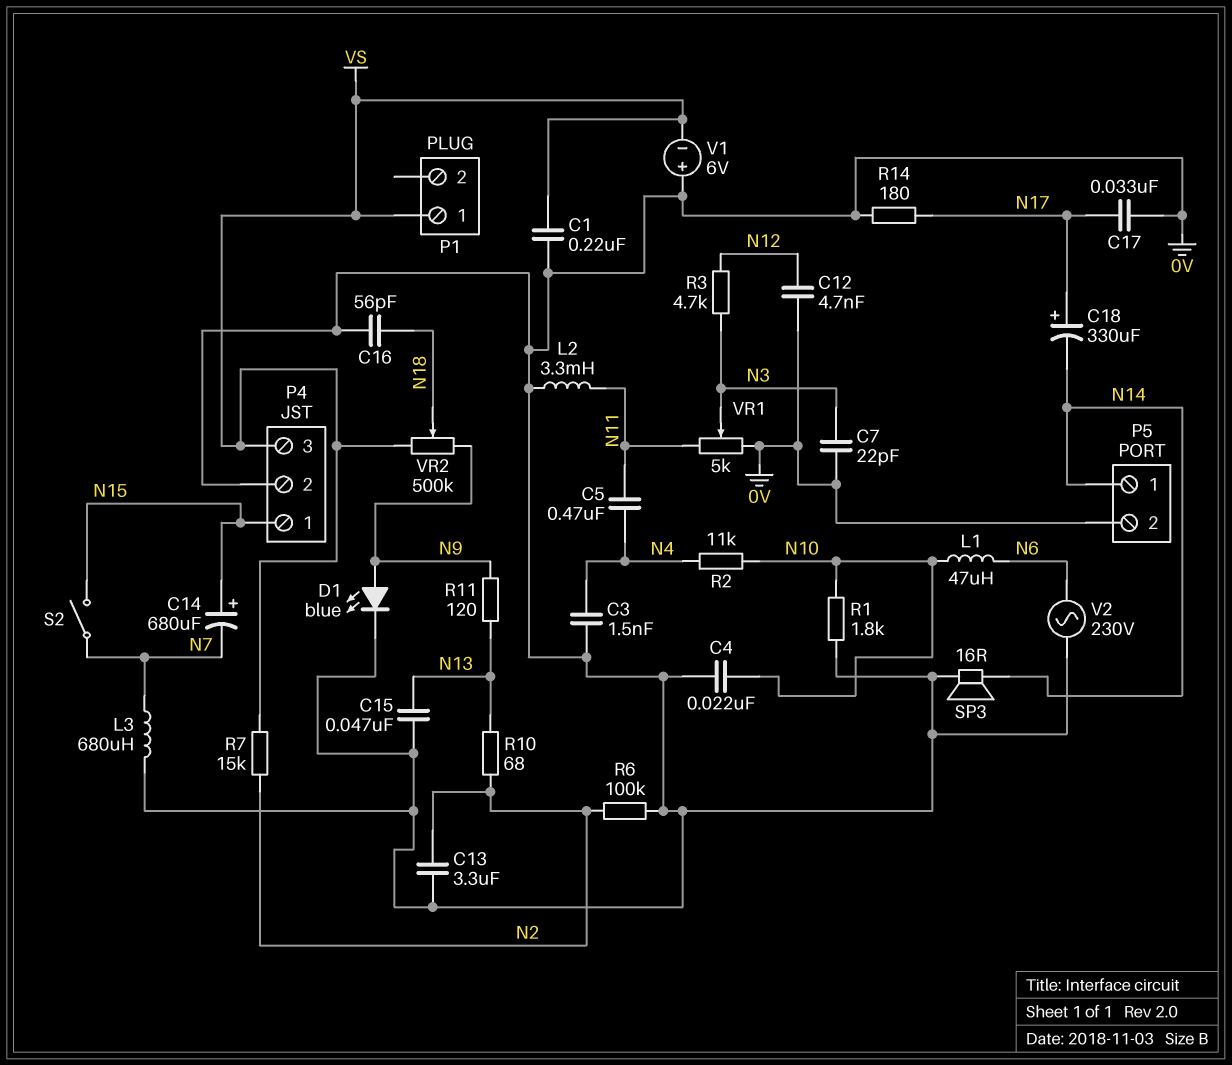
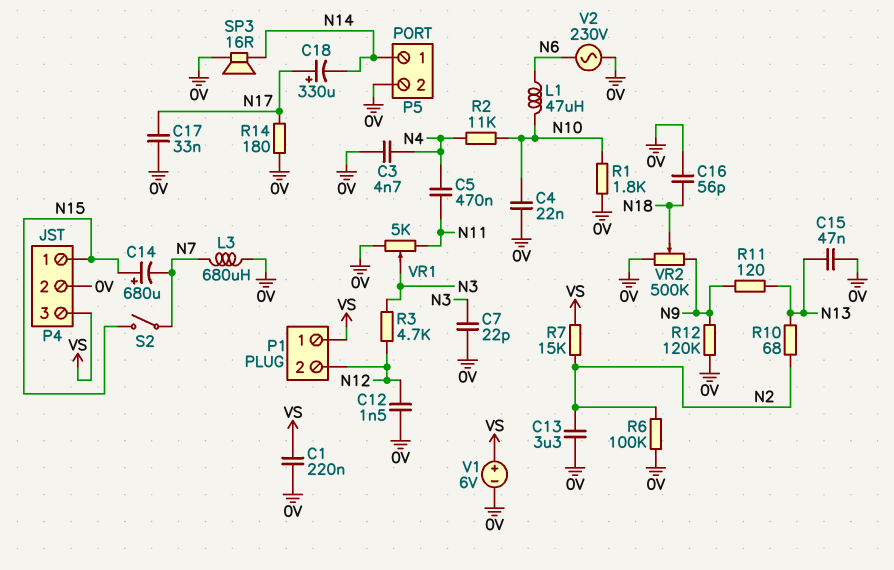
C3: 1.5nF (0V, N4) -> 4.7nF (0V, N4)
C12: 4.7nF (0V, N12) -> 1.5nF (0V, N12)
D1: LED blue (A N9, K 0V) -> none
L2: 3.3mH (0V, N11) -> none
P1 pin 2: none -> N12
R12: none -> 120k (0V, N9)
V1: 6V (plus 0V, minus VS) -> 6V (plus VS, minus 0V)
VR2: 500k (N9, VS, wiper N18) -> 500k (0V, N9, wiper N18)

